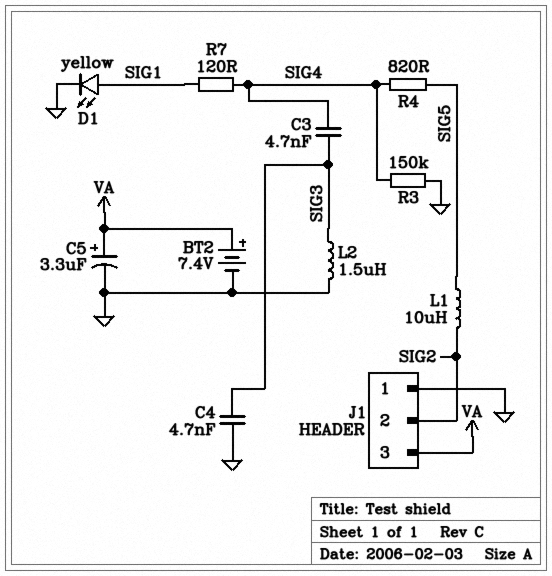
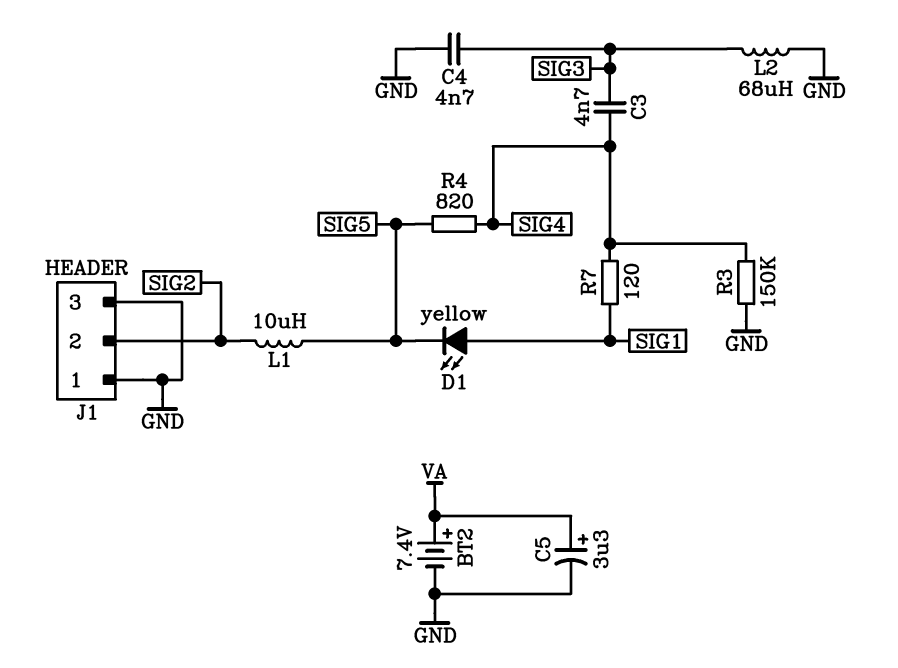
D1: LED yellow (A SIG1, K GND) -> LED yellow (A SIG1, K SIG5)
J1 pin 3: VA -> GND
L2: 1.5uH (GND, SIG3) -> 68uH (GND, SIG3)

